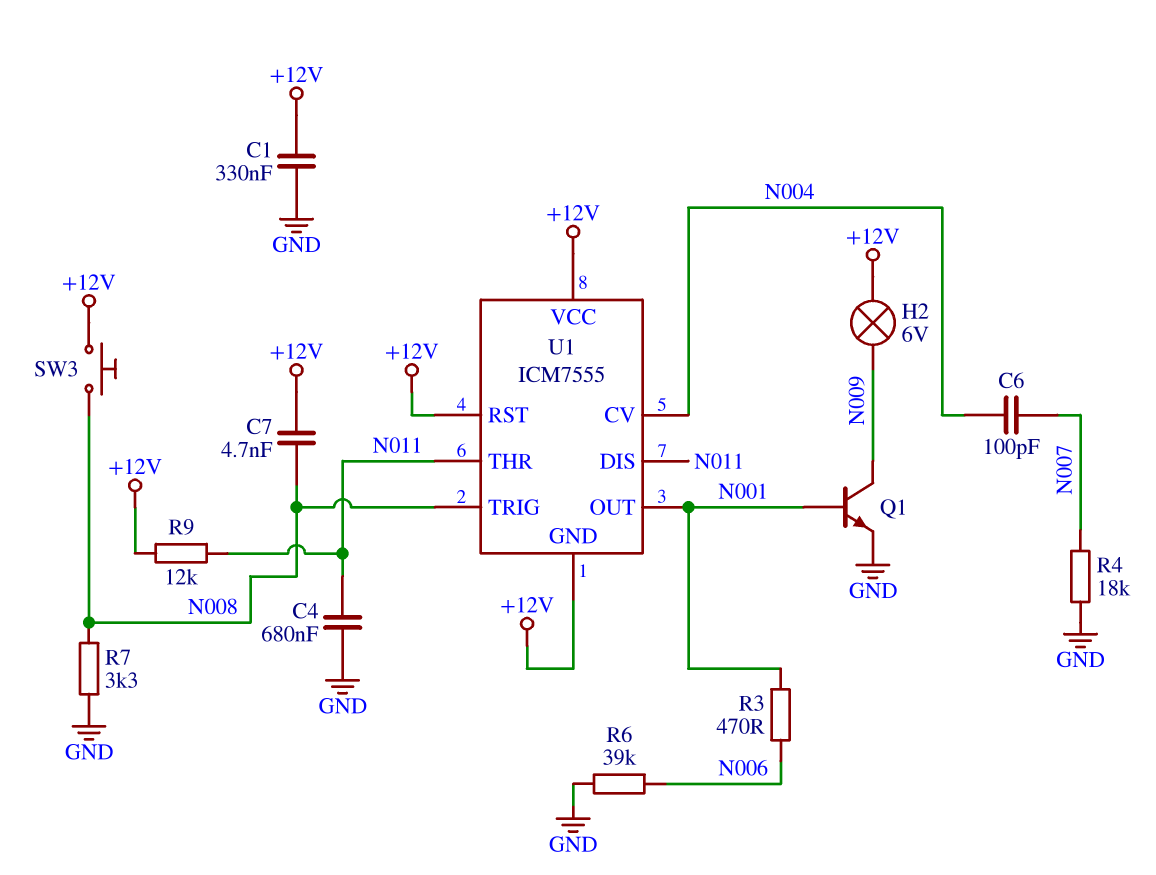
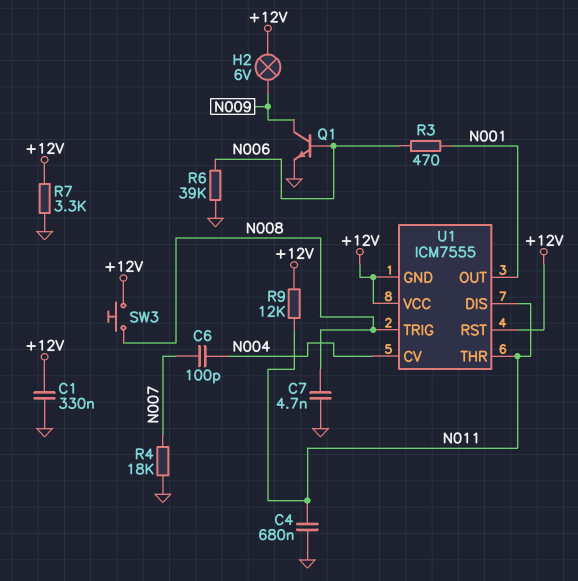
C7: 4.7nF (+12V, N008) -> 4.7nF (GND, N008)
Q1: NPN (B N001, C N009, E GND) -> NPN (B N006, C N009, E GND)
R7: 3.3k (GND, N008) -> 3.3k (+12V, GND)

